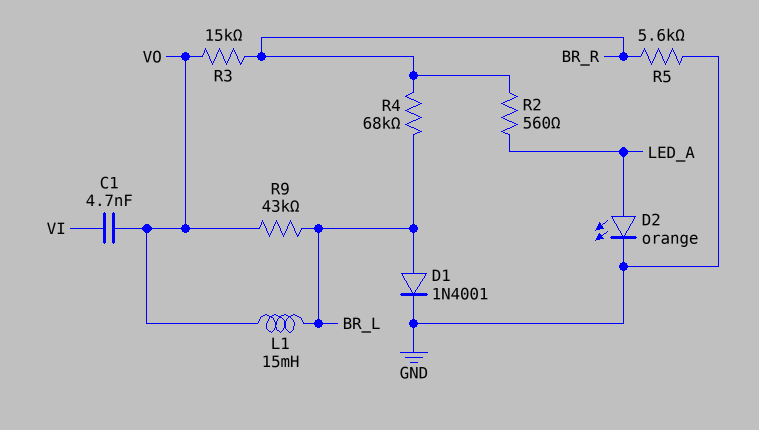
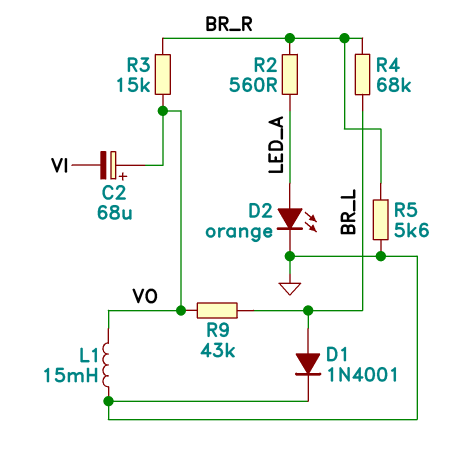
C1: 4.7nF (VI, VO) -> none
C2: none -> 68uF (plus VO, minus VI)
L1: 15mH (BR_L, VO) -> 15mH (GND, VO)

